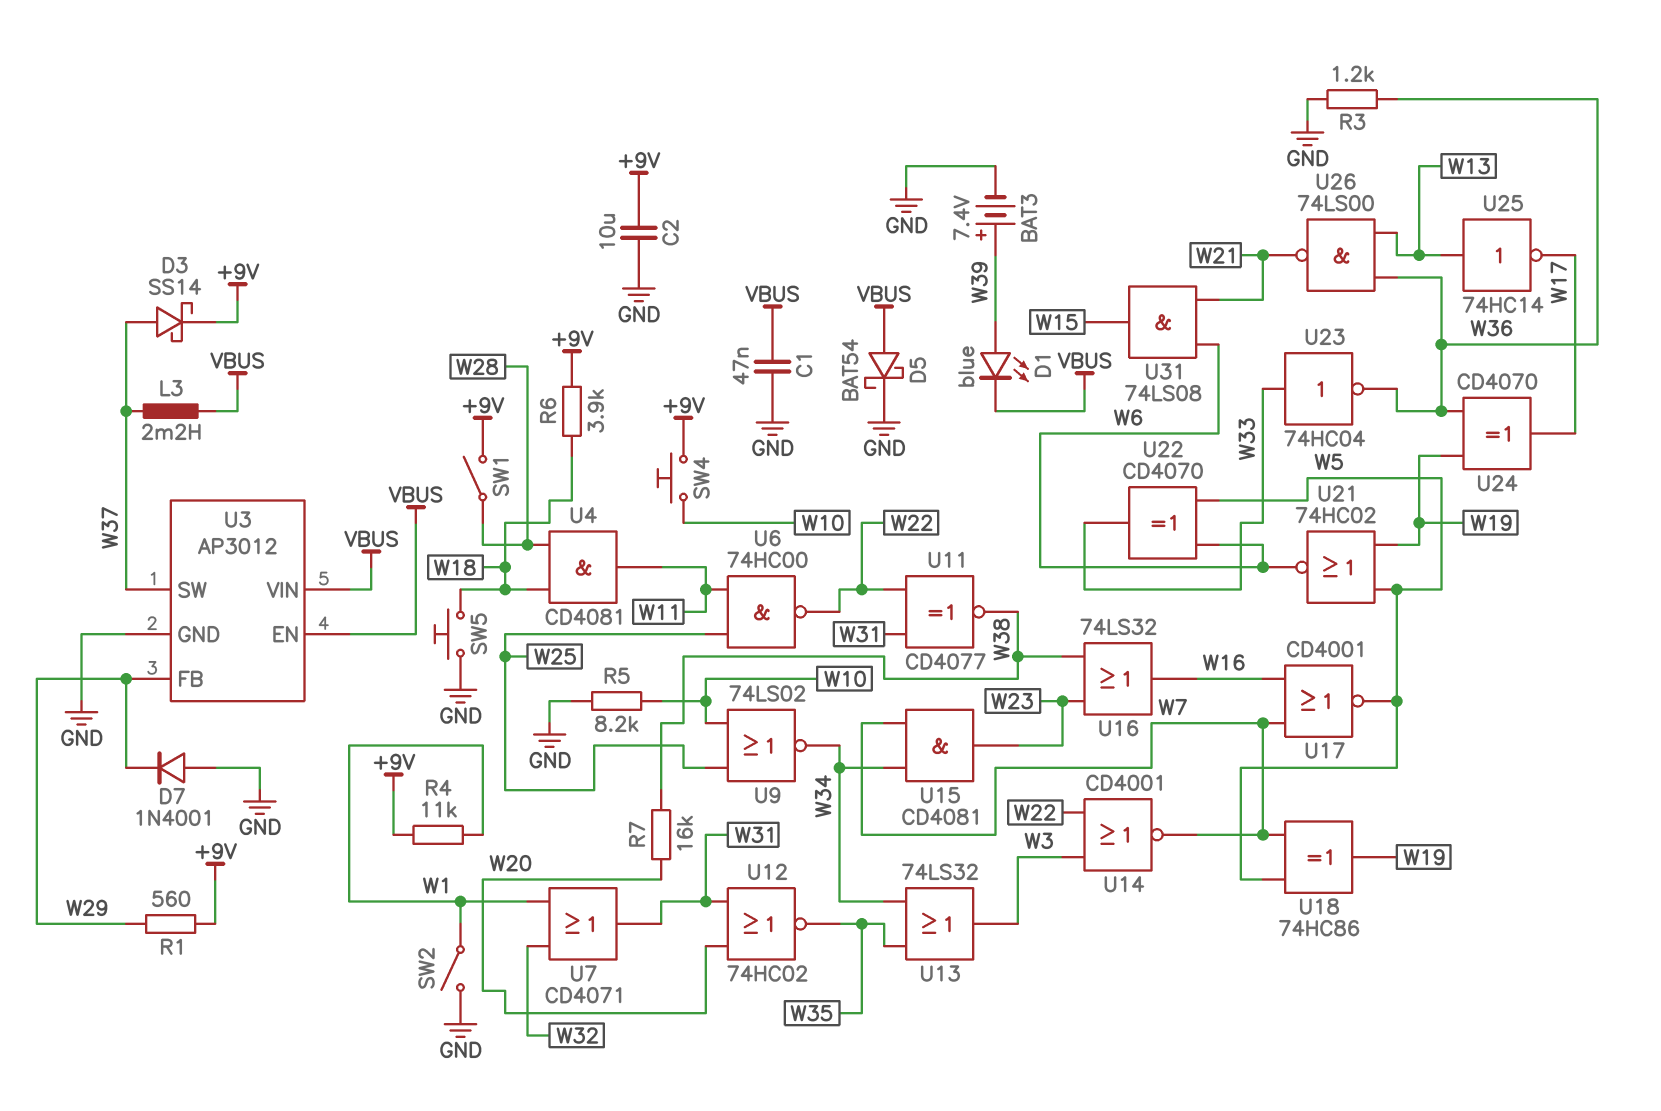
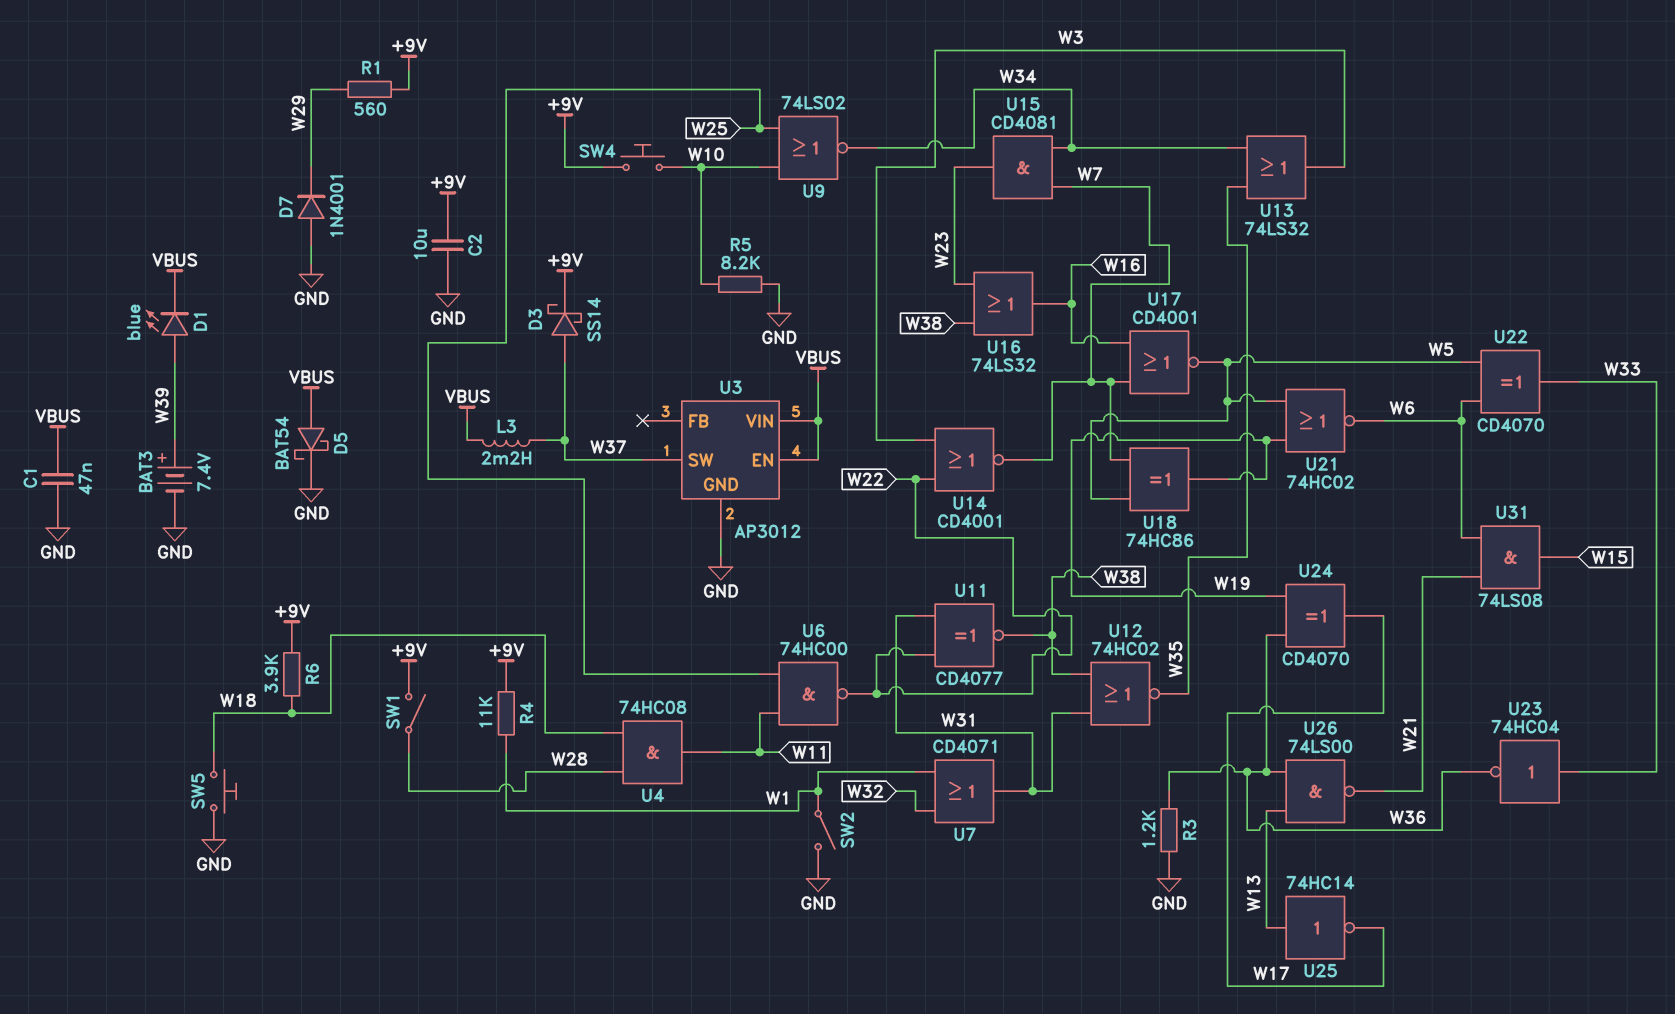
R7: 16k (W20, W38) -> none
U3 pin FB: W29 -> none
U4: AND CD4081 (in W18, in W28, out W11) -> AND 74HC08 (in W18, in W28, out W11)
U12: NOR 74HC02 (in W20, in W31, out W35) -> NOR 74HC02 (in W31, in W38, out W35)

